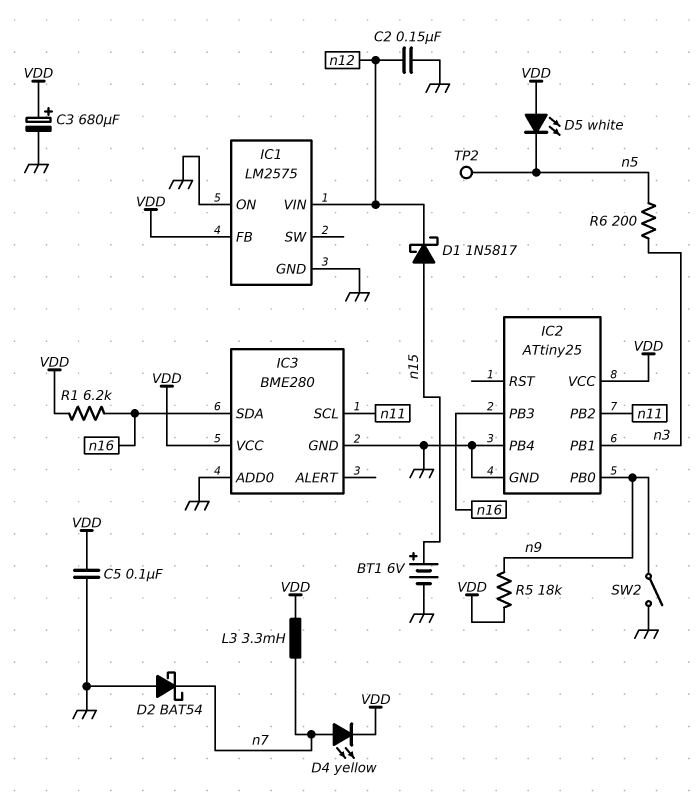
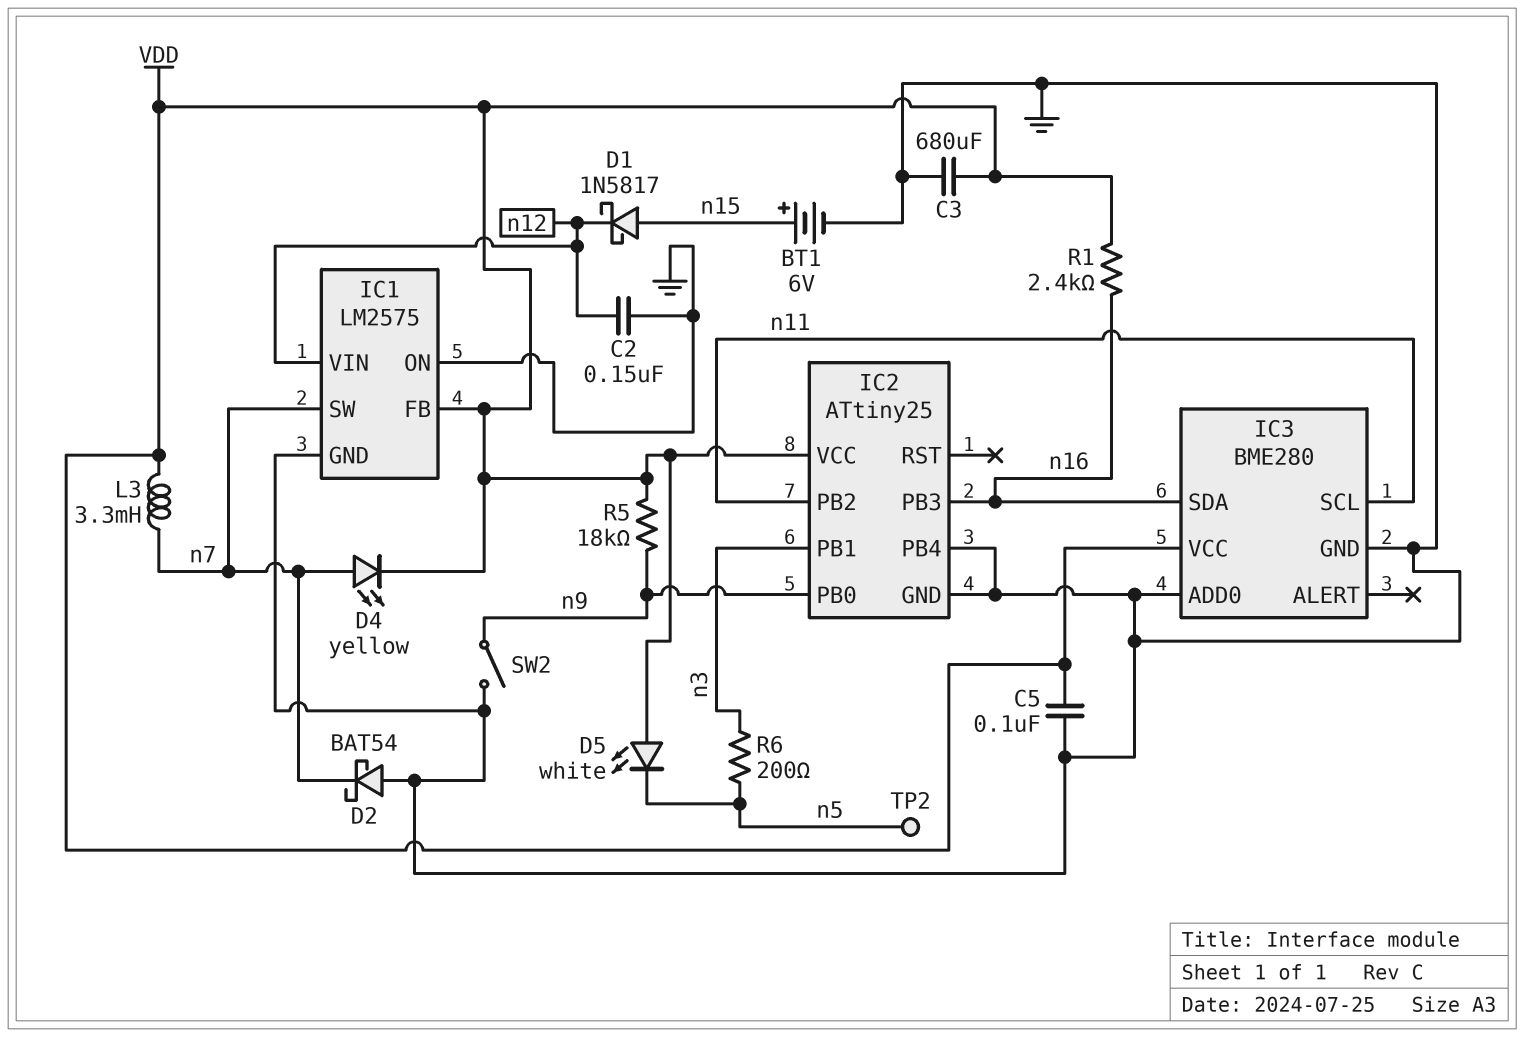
C3: 680uF (plus VDD, minus GND) -> 680uF (GND, VDD)
IC1 pin SW: none -> n7
R1: 6.2k (VDD, n16) -> 2.4k (VDD, n16)

